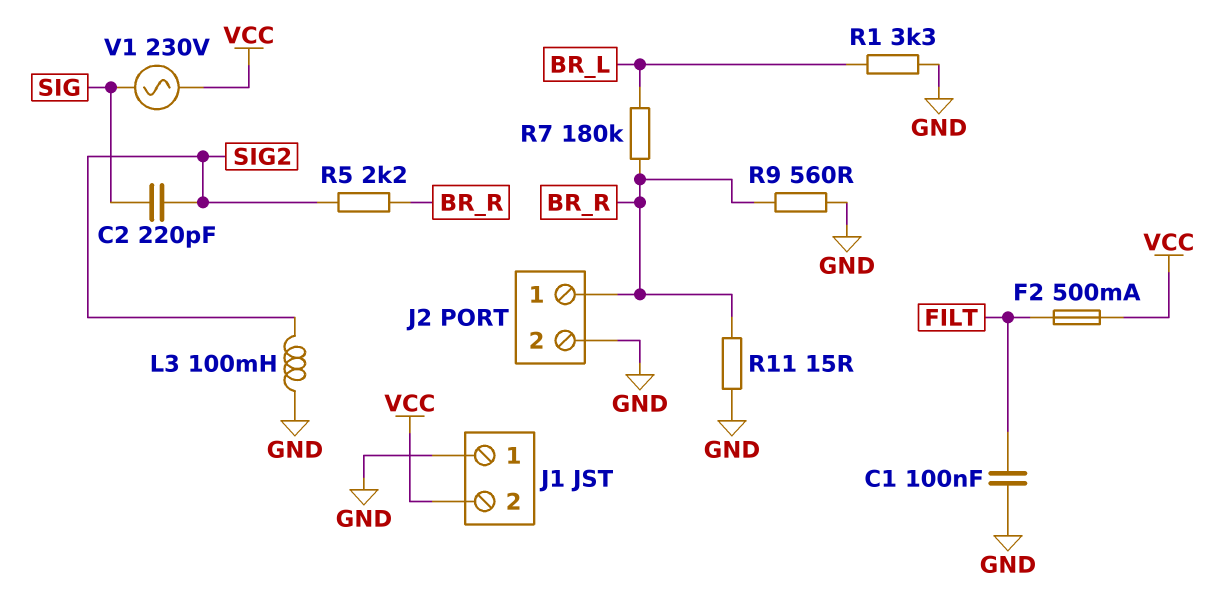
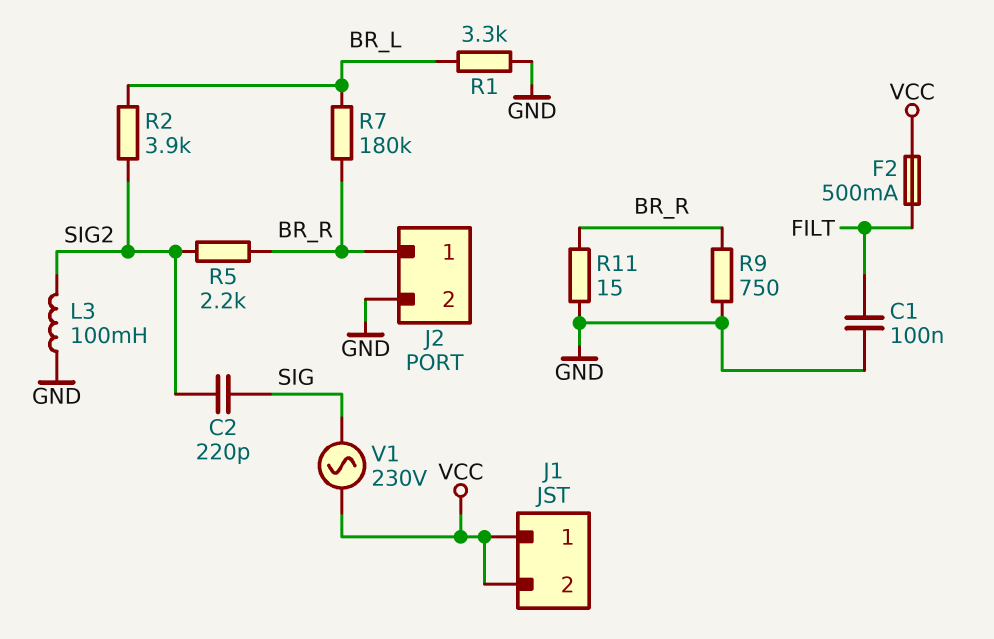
J1 pin 1: GND -> VCC
R2: none -> 3.9k (BR_L, SIG2)
R9: 560 (BR_R, GND) -> 750 (BR_R, GND)

